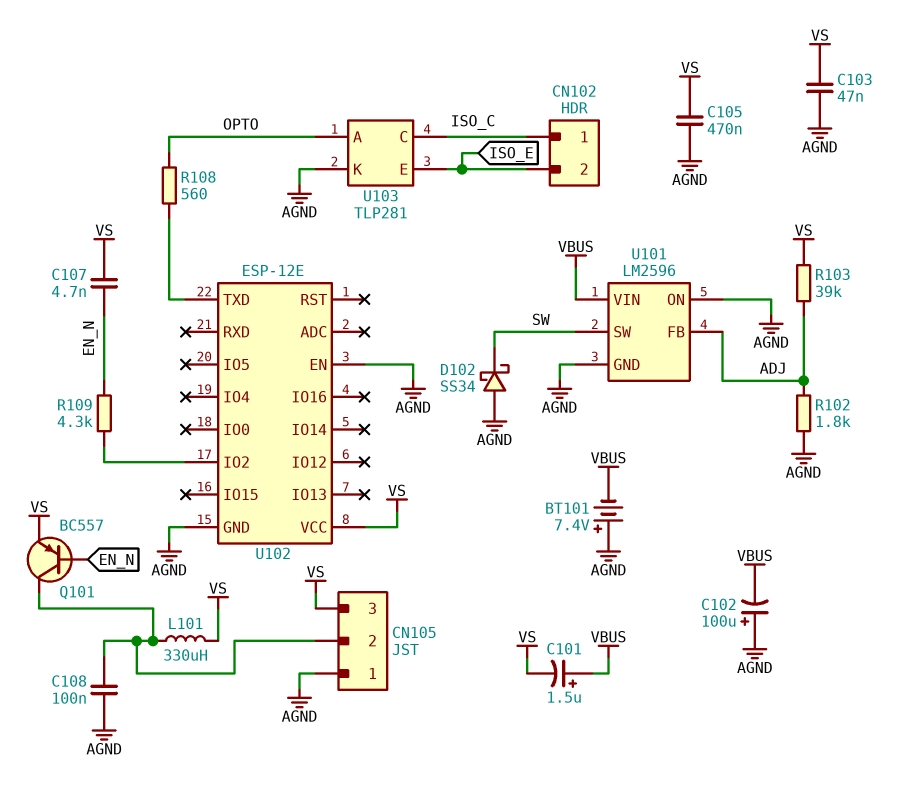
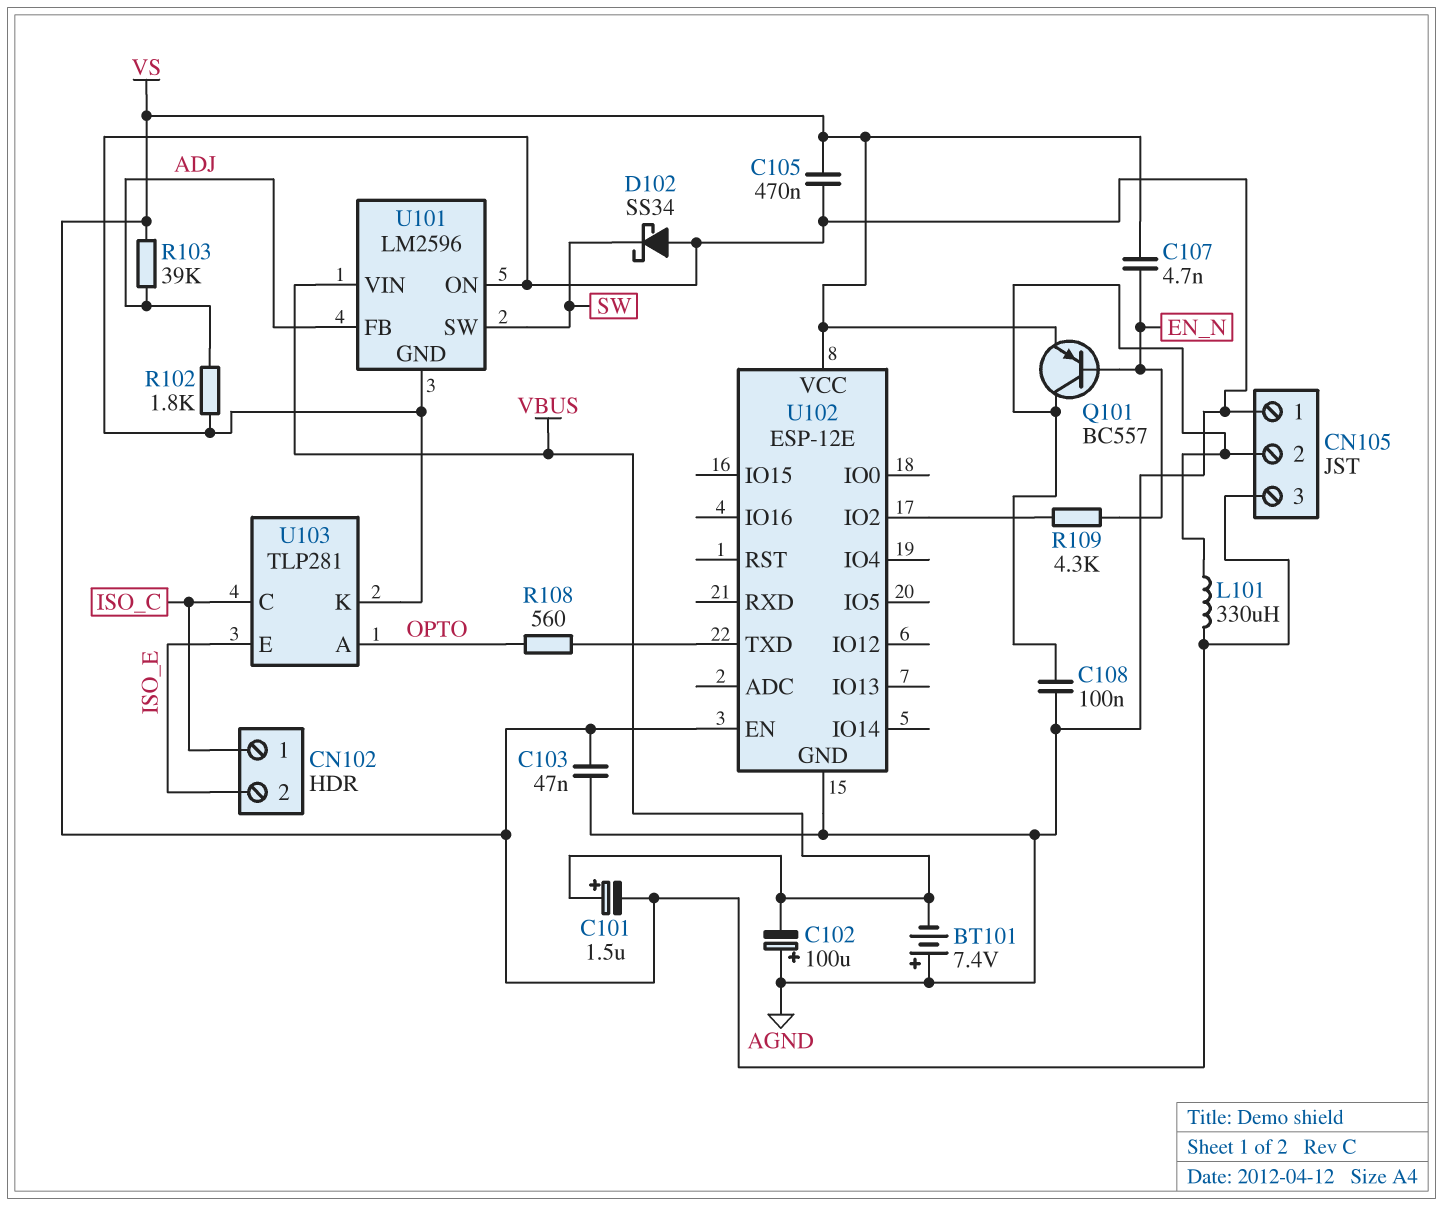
U102 pin EN: AGND -> VS

